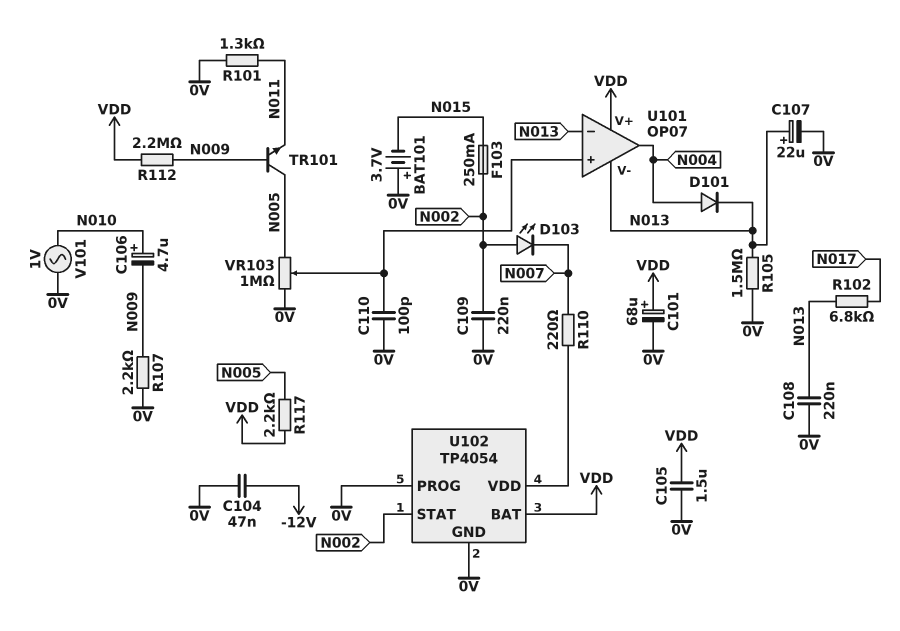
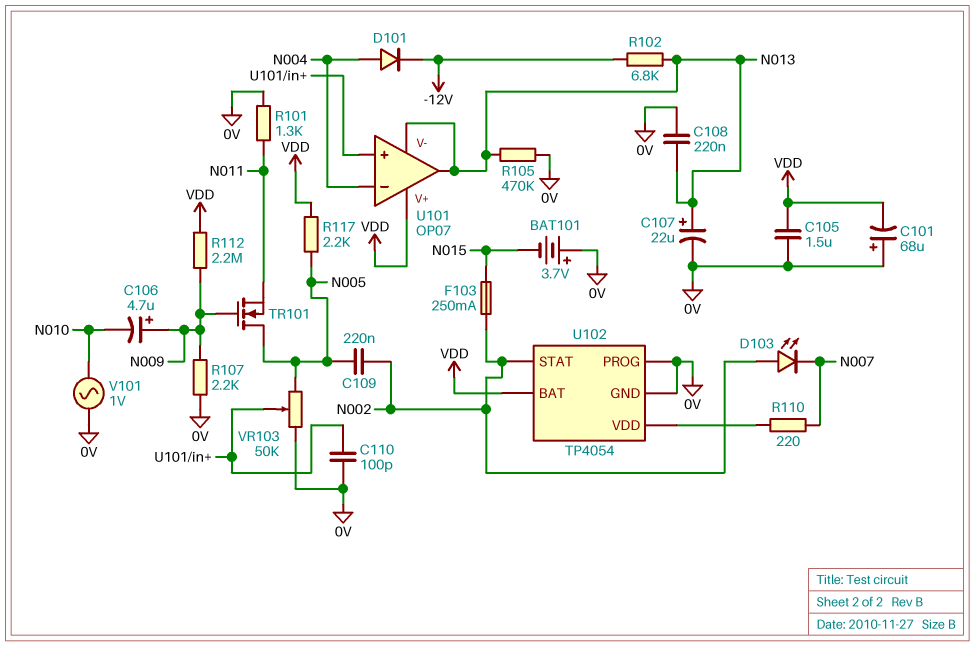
C101: 68uF (plus VDD, minus 0V) -> 68uF (plus 0V, minus VDD)
C104: 47nF (-12V, 0V) -> none
C106: 4.7uF (plus N010, minus N009) -> 4.7uF (plus N009, minus N010)
C109: 220nF (0V, N002) -> 220nF (N002, N005)
D101: diode (A N004, K N013) -> diode (A N004, K -12V)
R102: 6.8k (N013, N017) -> 6.8k (-12V, N013)
R105: 1.5M (0V, N013) -> 470k (0V, N013)
TR101: NPN (B N009, C N005, E N011) -> NMOS (G N009, D N005, S N011)
U101 pin in-: N013 -> N004
U101 pin out: N004 -> N013
VR103: 1M (0V, N005, wiper U101/in+) -> 50k (0V, N005, wiper U101/in+)

